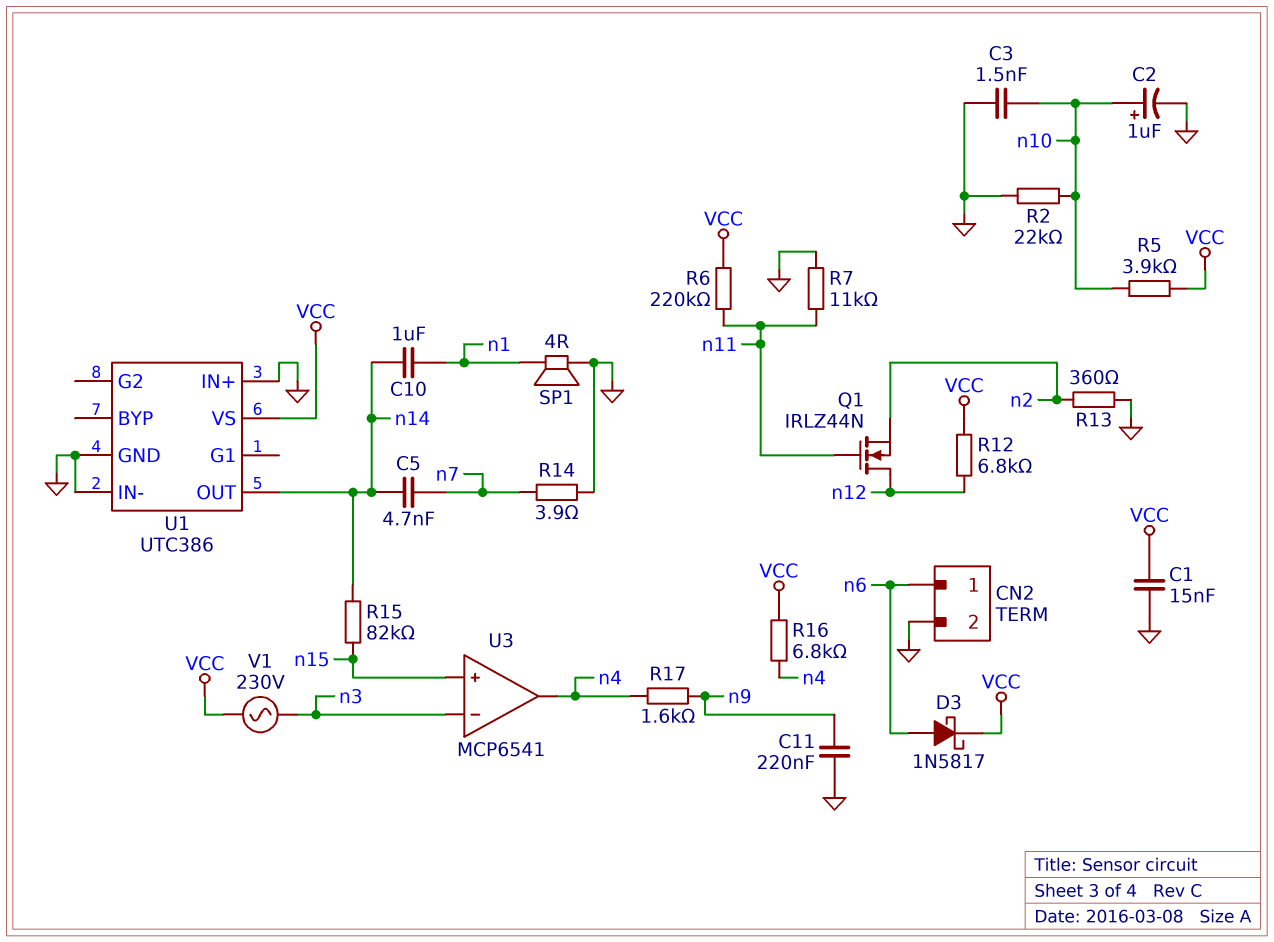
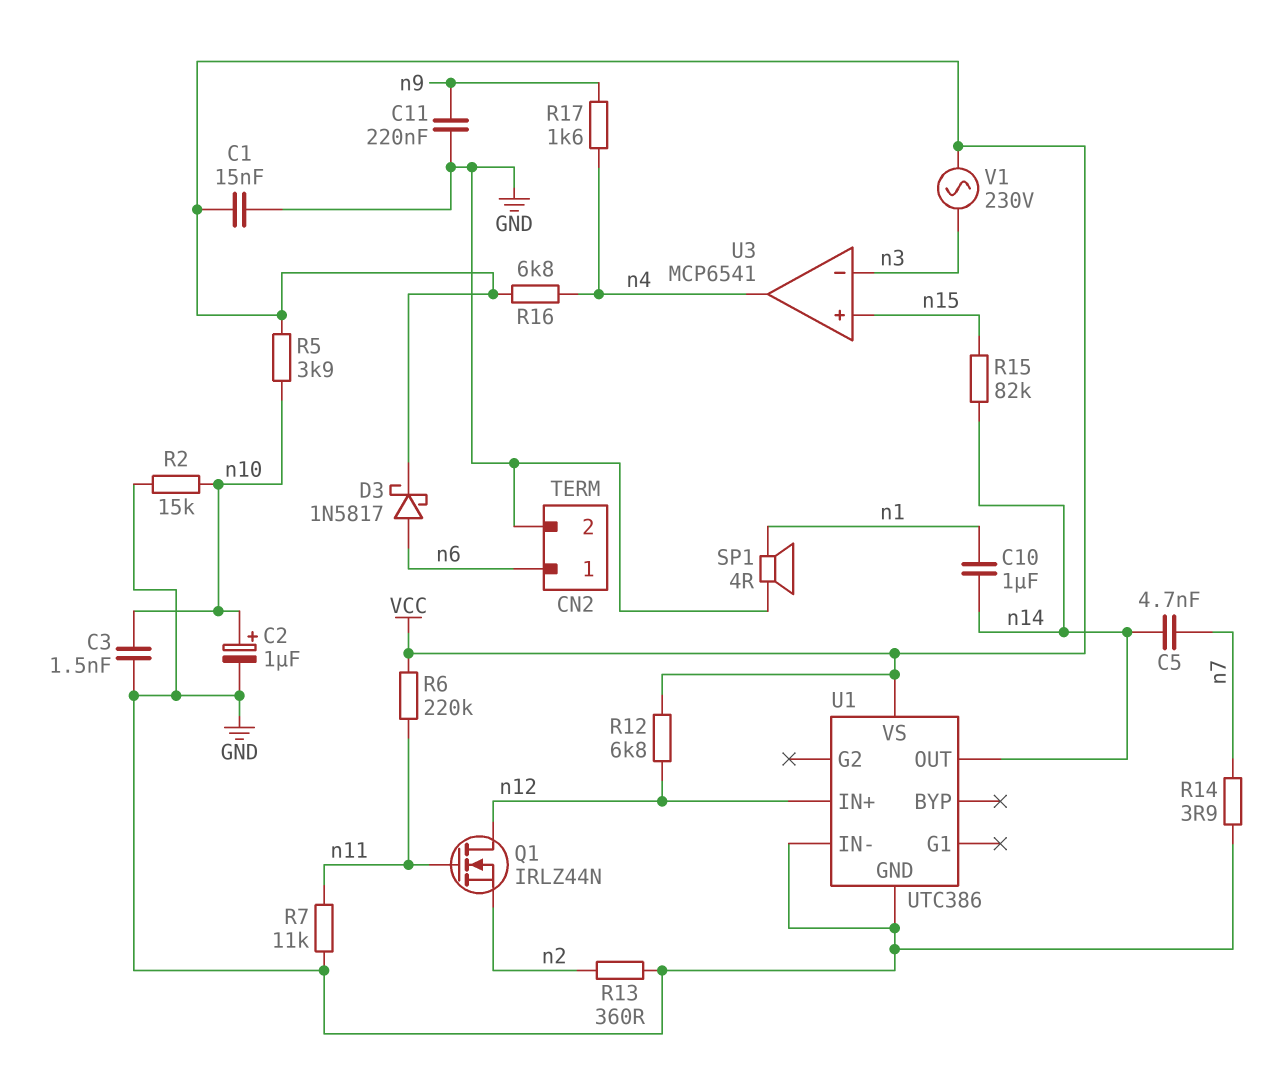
R2: 22k (GND, n10) -> 15k (GND, n10)
U1 pin IN+: GND -> n12

